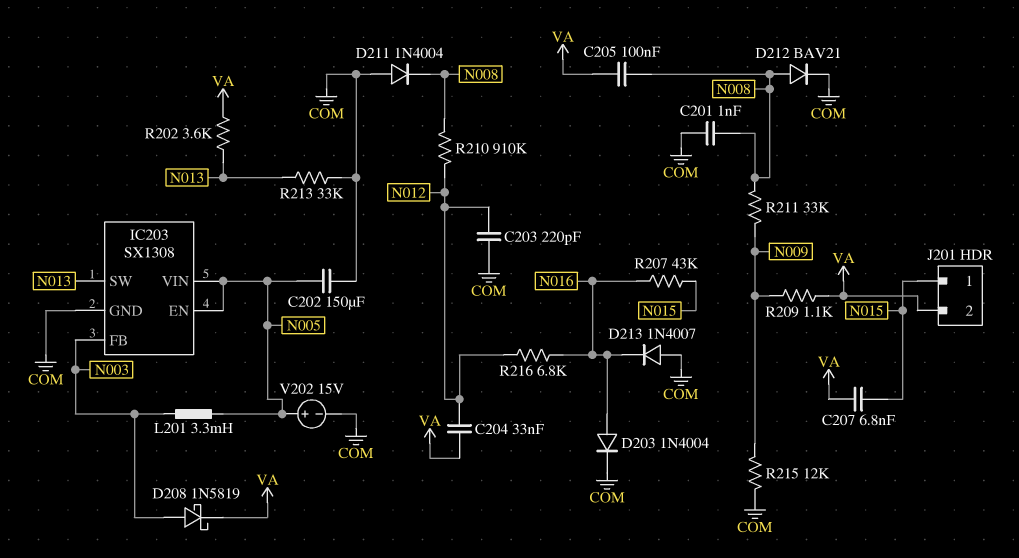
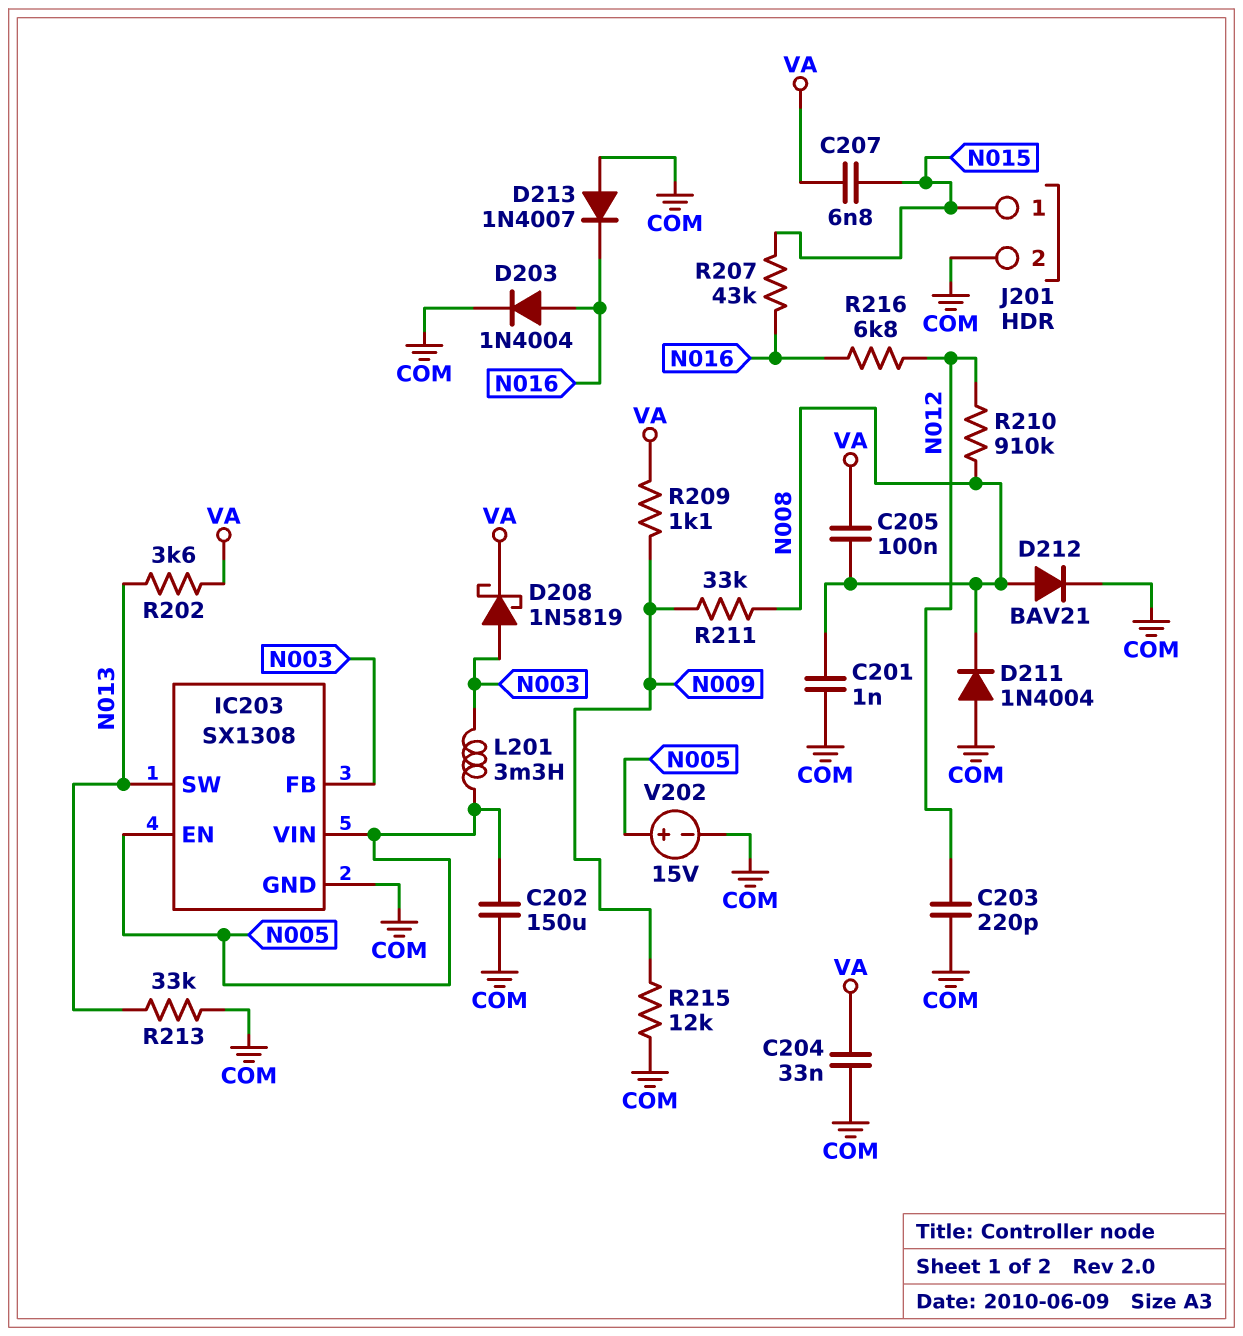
C204: 33nF (N012, VA) -> 33nF (COM, VA)
J201 pin 2: VA -> COM

